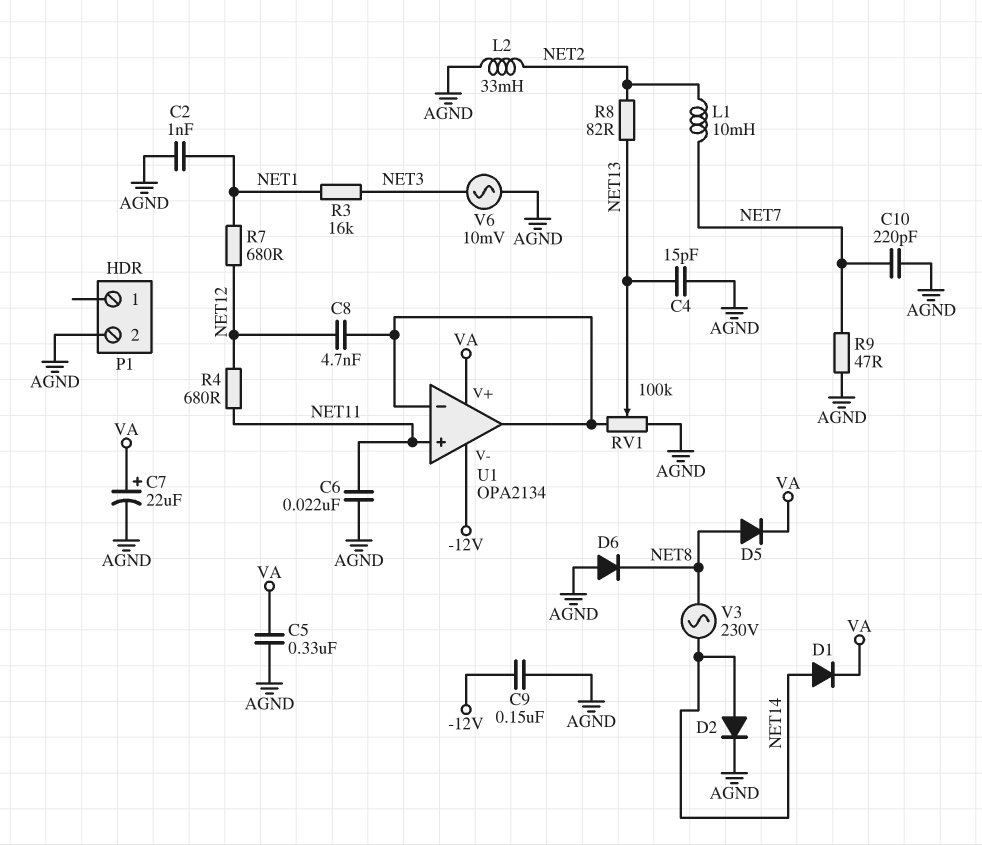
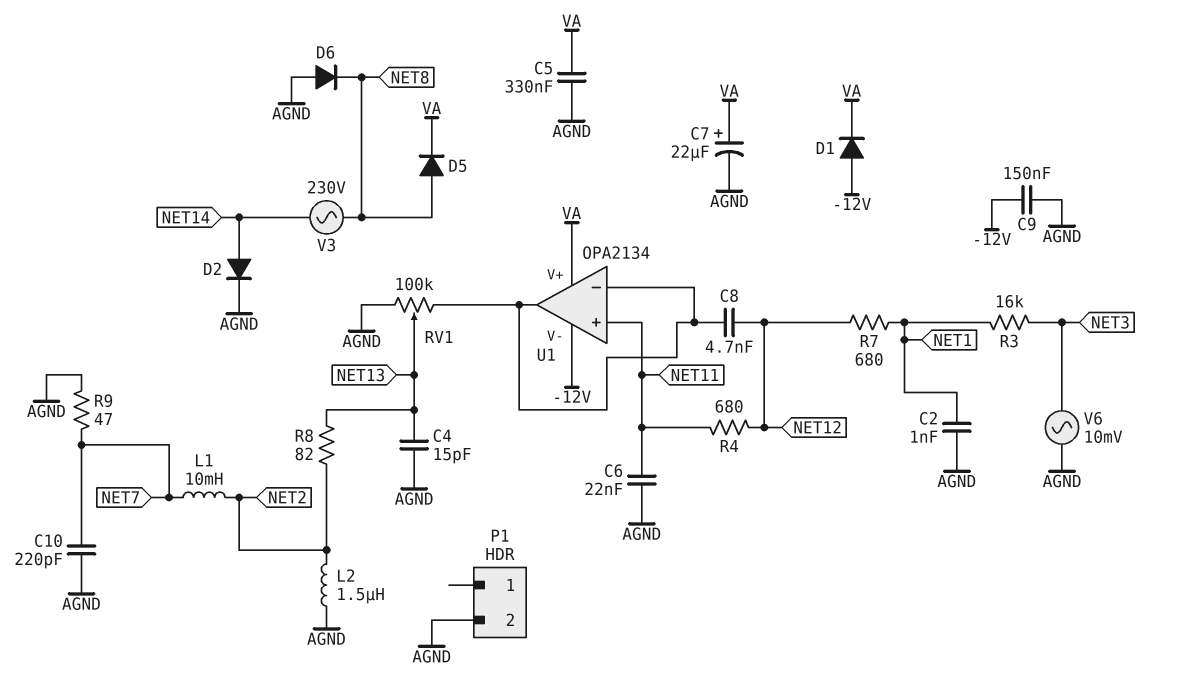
D1: diode (A NET14, K VA) -> diode (A -12V, K VA)
L2: 33mH (AGND, NET2) -> 1.5uH (AGND, NET2)

